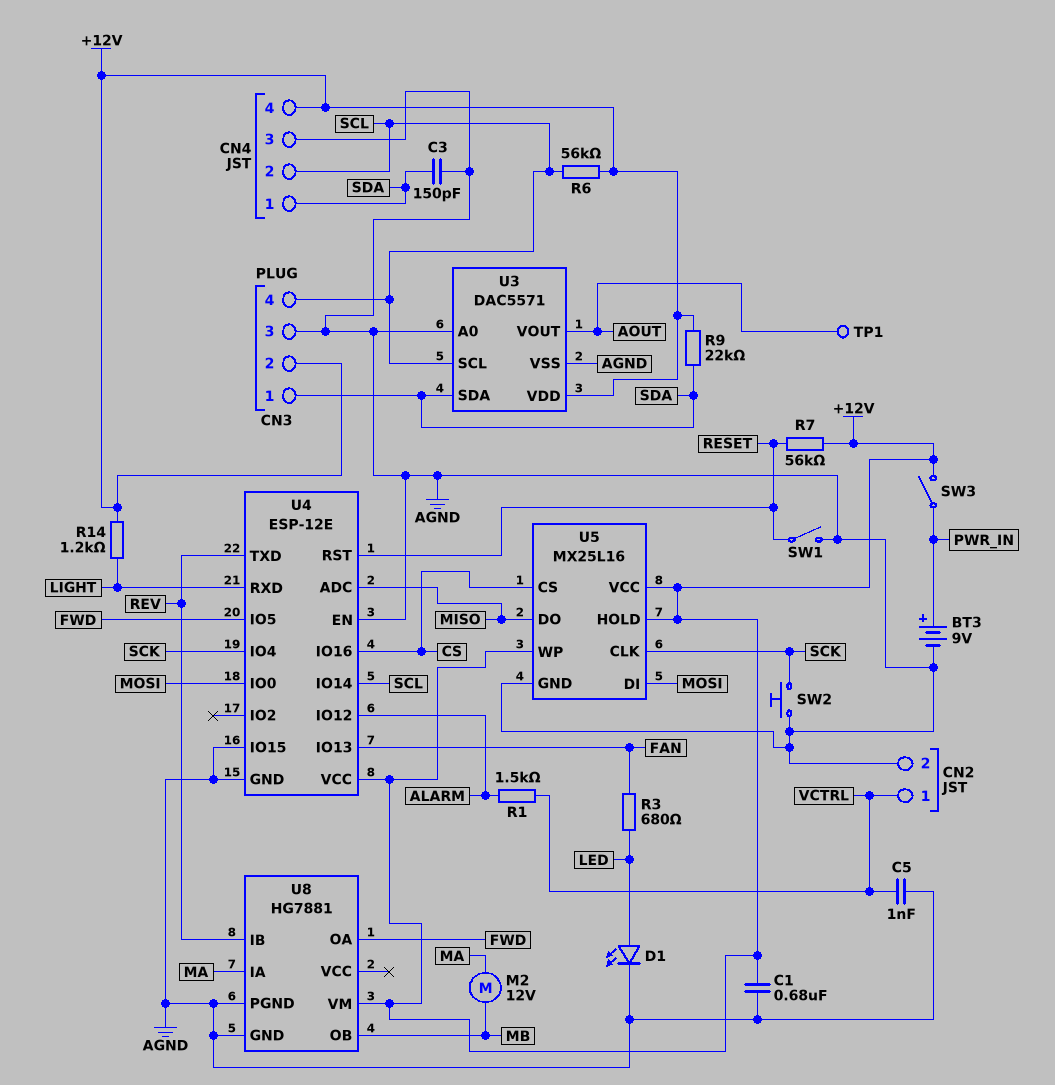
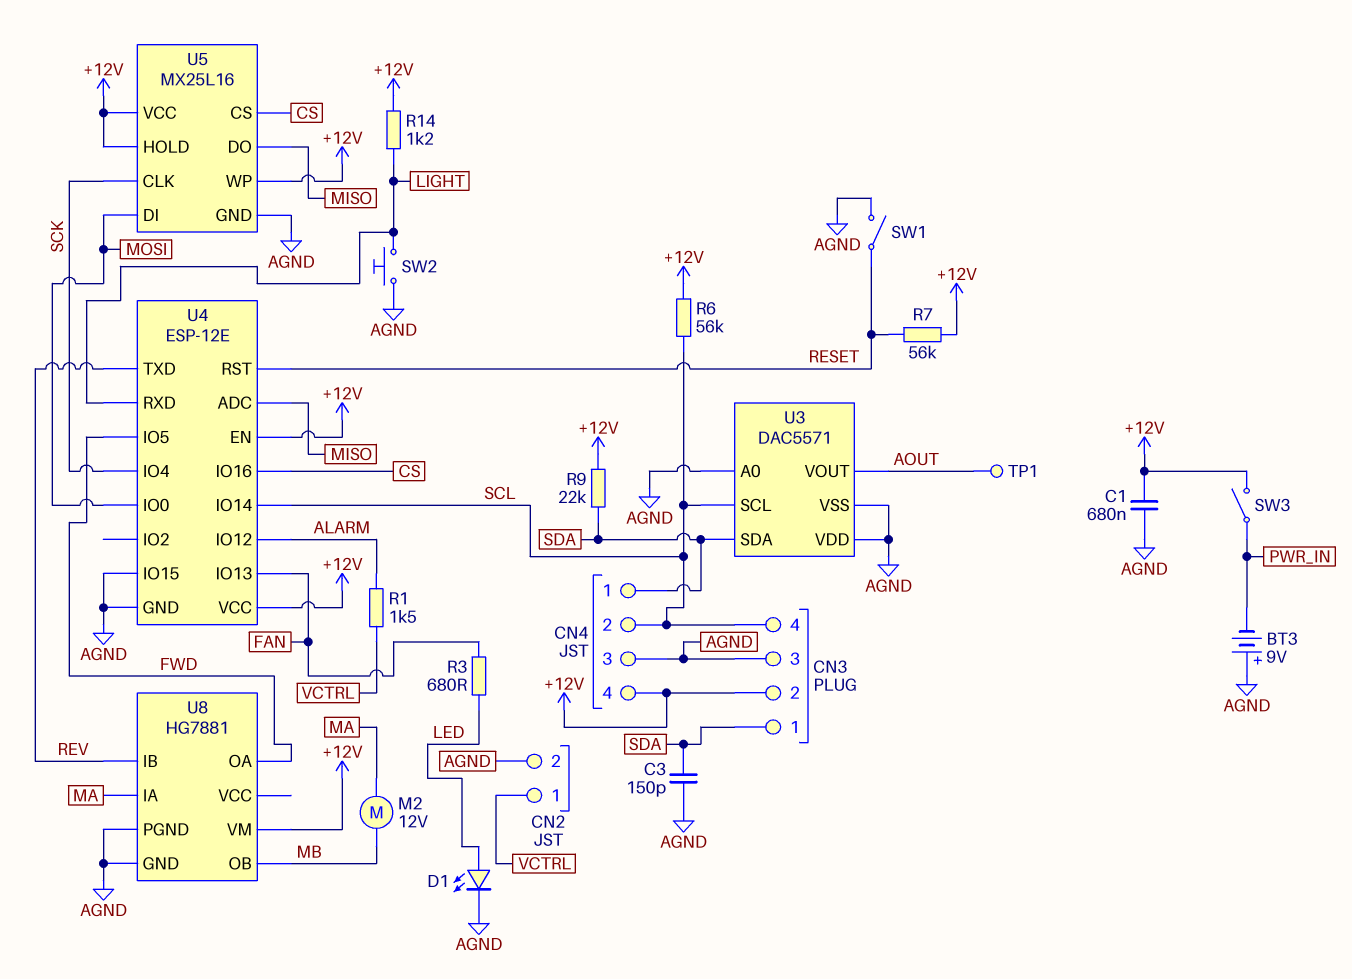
BT3: 9V (plus PWR_IN, minus AGND) -> 9V (plus AGND, minus PWR_IN)
C5: 1nF (AGND, VCTRL) -> none
SW2: button (AGND, SCK) -> button (AGND, LIGHT)
U3 pin VDD: +12V -> AGND
U4 pin EN: AGND -> +12V

